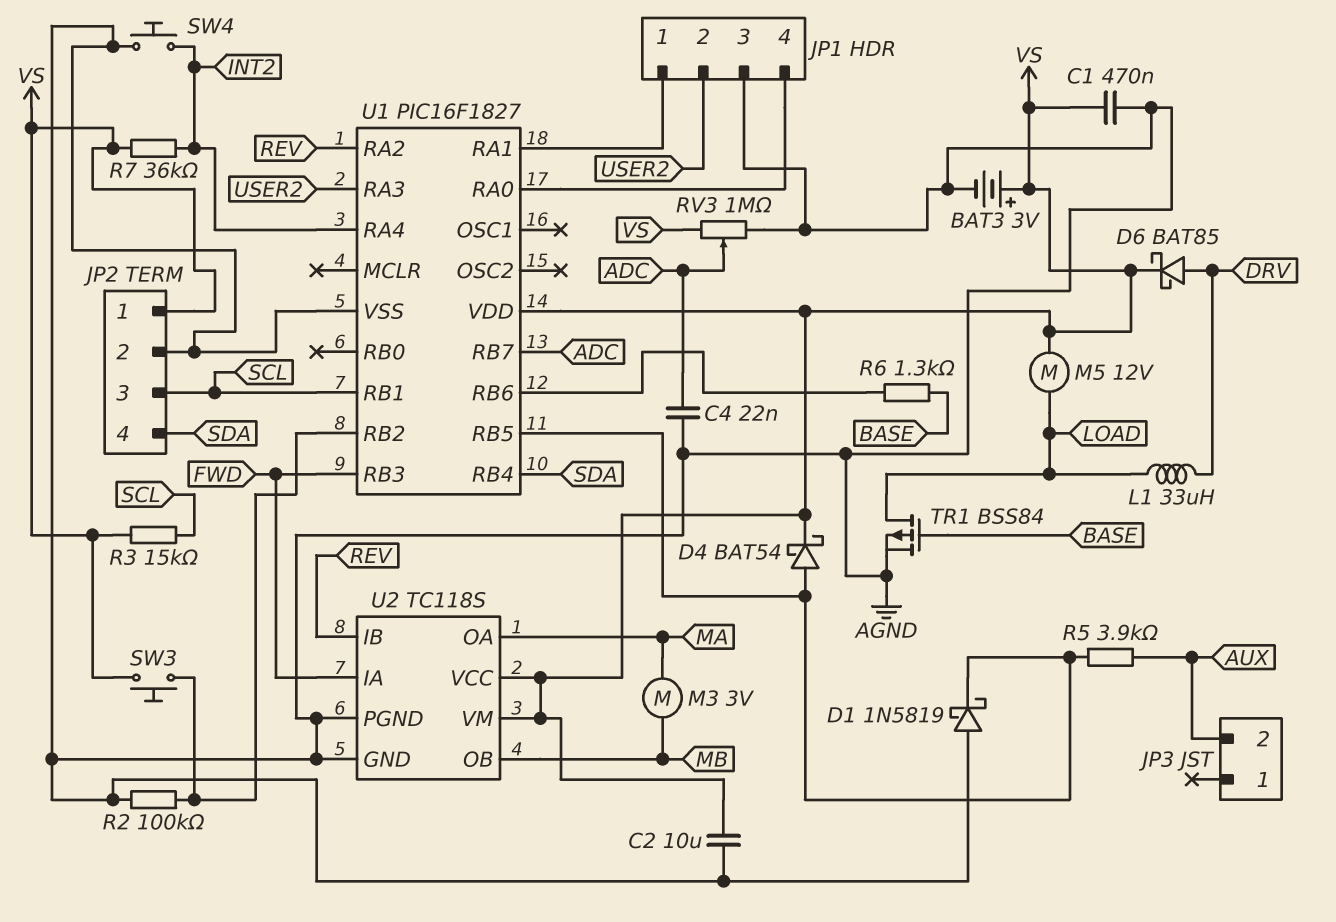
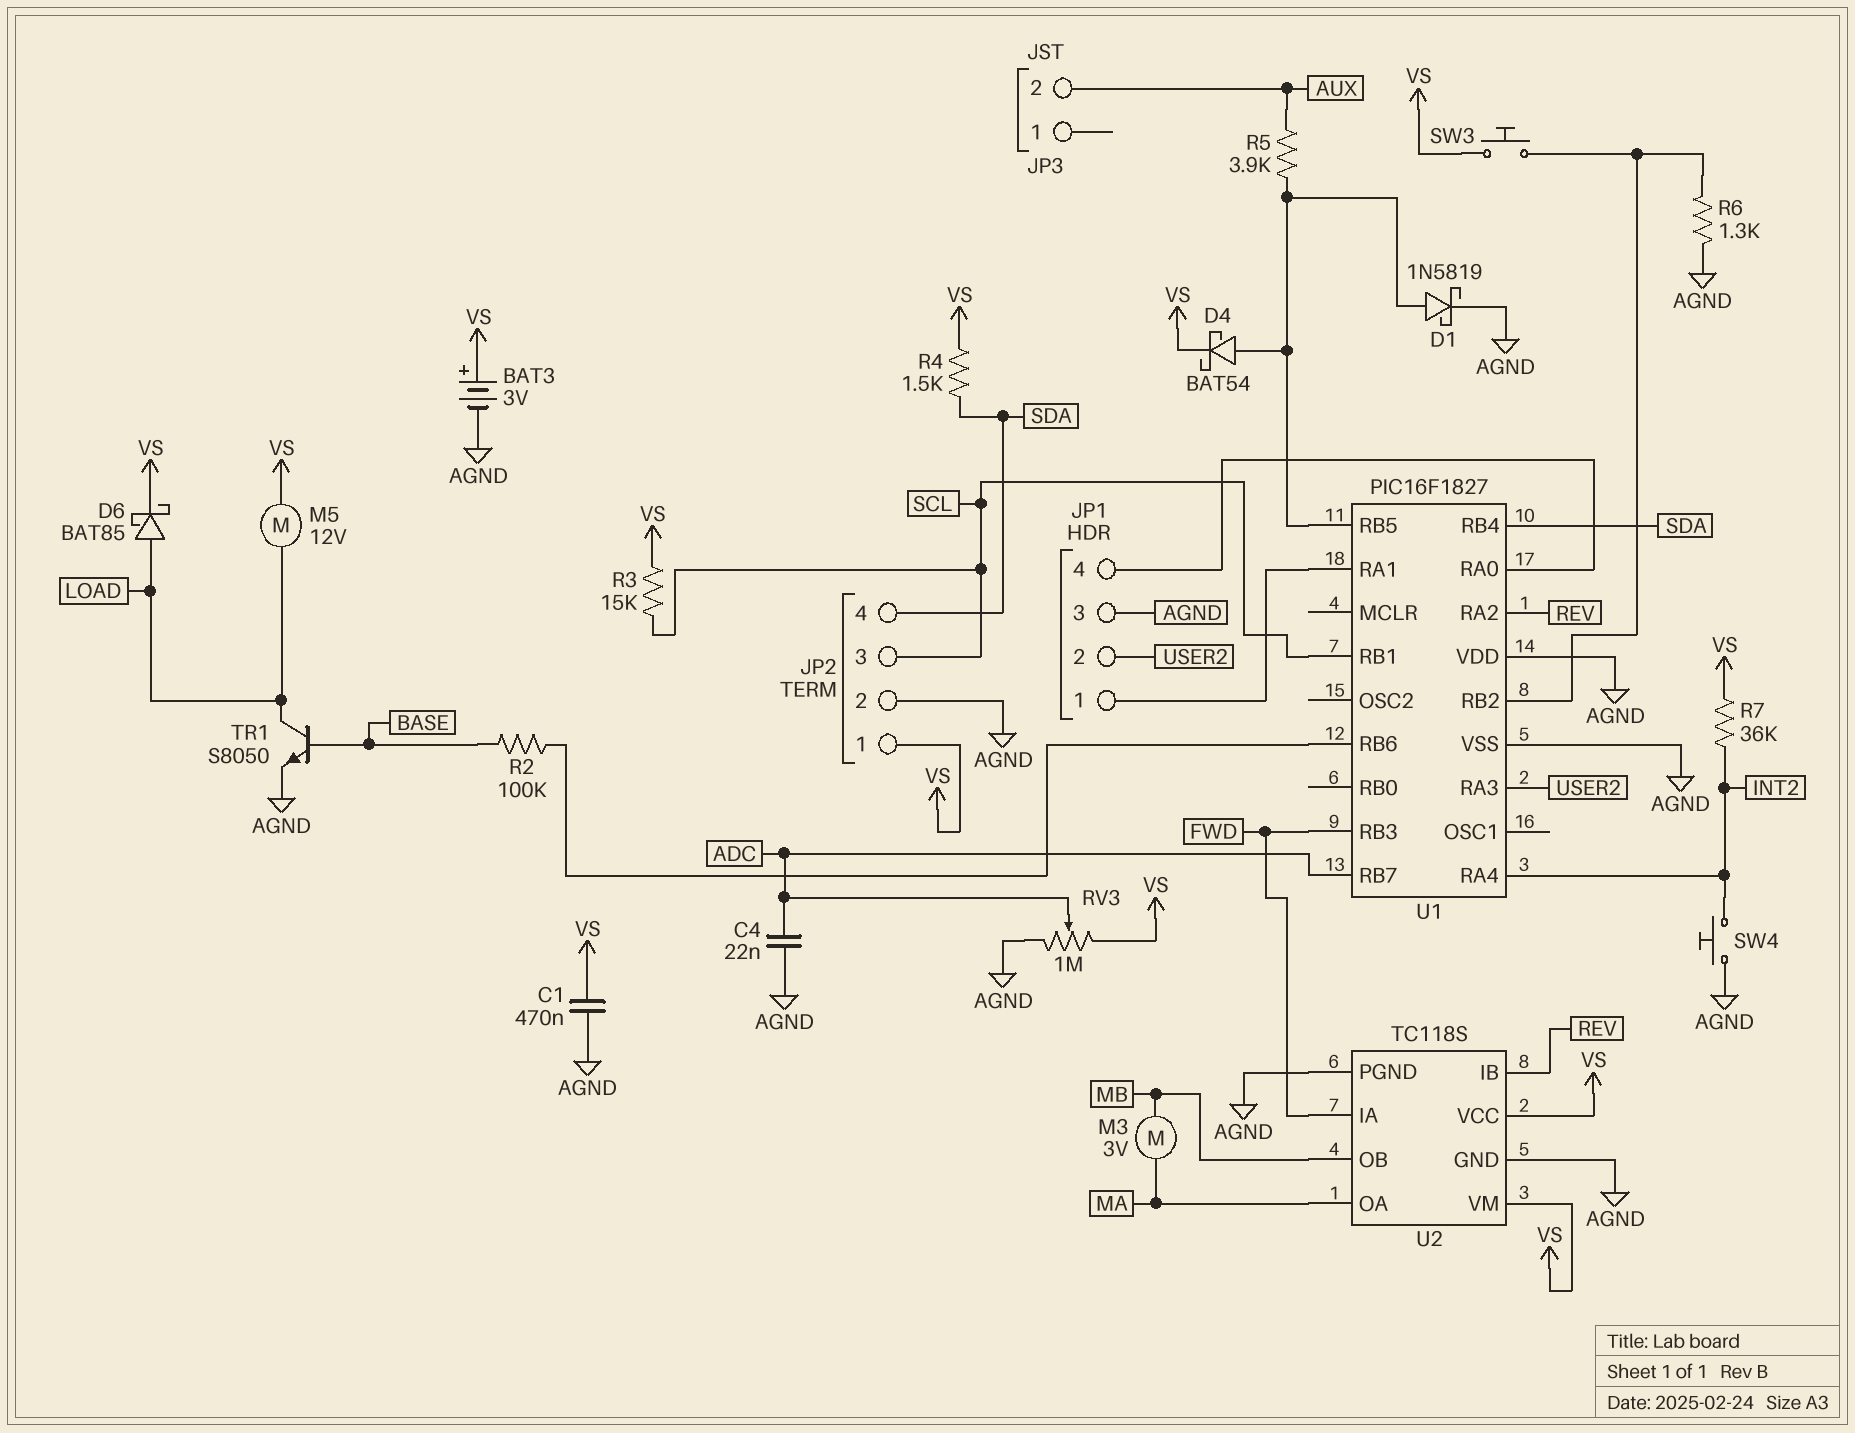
C2: 10uF (AGND, VS) -> none
D1: schottky 1N5819 (A AGND, K U1/RB5) -> schottky 1N5819 (A U1/RB5, K AGND)
D6: schottky BAT85 (A DRV, K VS) -> schottky BAT85 (A LOAD, K VS)
L1: 33uH (DRV, LOAD) -> none
R2: 100k (AGND, U1/RB2) -> 100k (BASE, U1/RB6)
R4: none -> 1.5k (SDA, VS)
R6: 1.3k (BASE, U1/RB6) -> 1.3k (AGND, U1/RB2)
TR1: PMOS BSS84 (G BASE, D LOAD, S AGND) -> NPN S8050 (B BASE, C LOAD, E AGND)
U1 pin VDD: VS -> AGND

